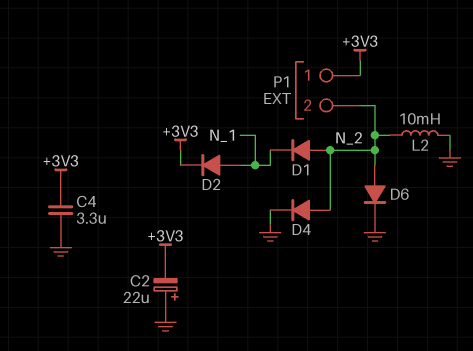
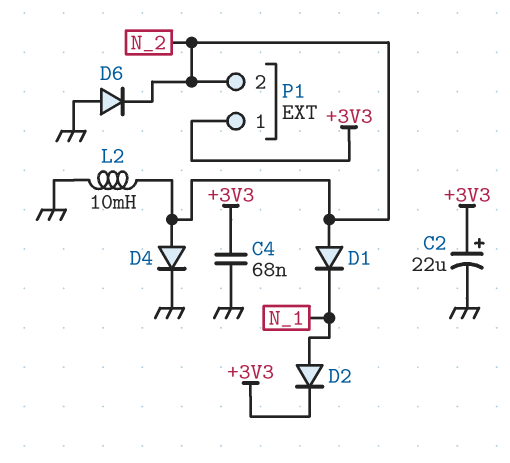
C2: 22uF (plus GND, minus +3V3) -> 22uF (plus +3V3, minus GND)
C4: 3.3uF (+3V3, GND) -> 68nF (+3V3, GND)
D6: diode (A N_2, K GND) -> diode (A GND, K N_2)

